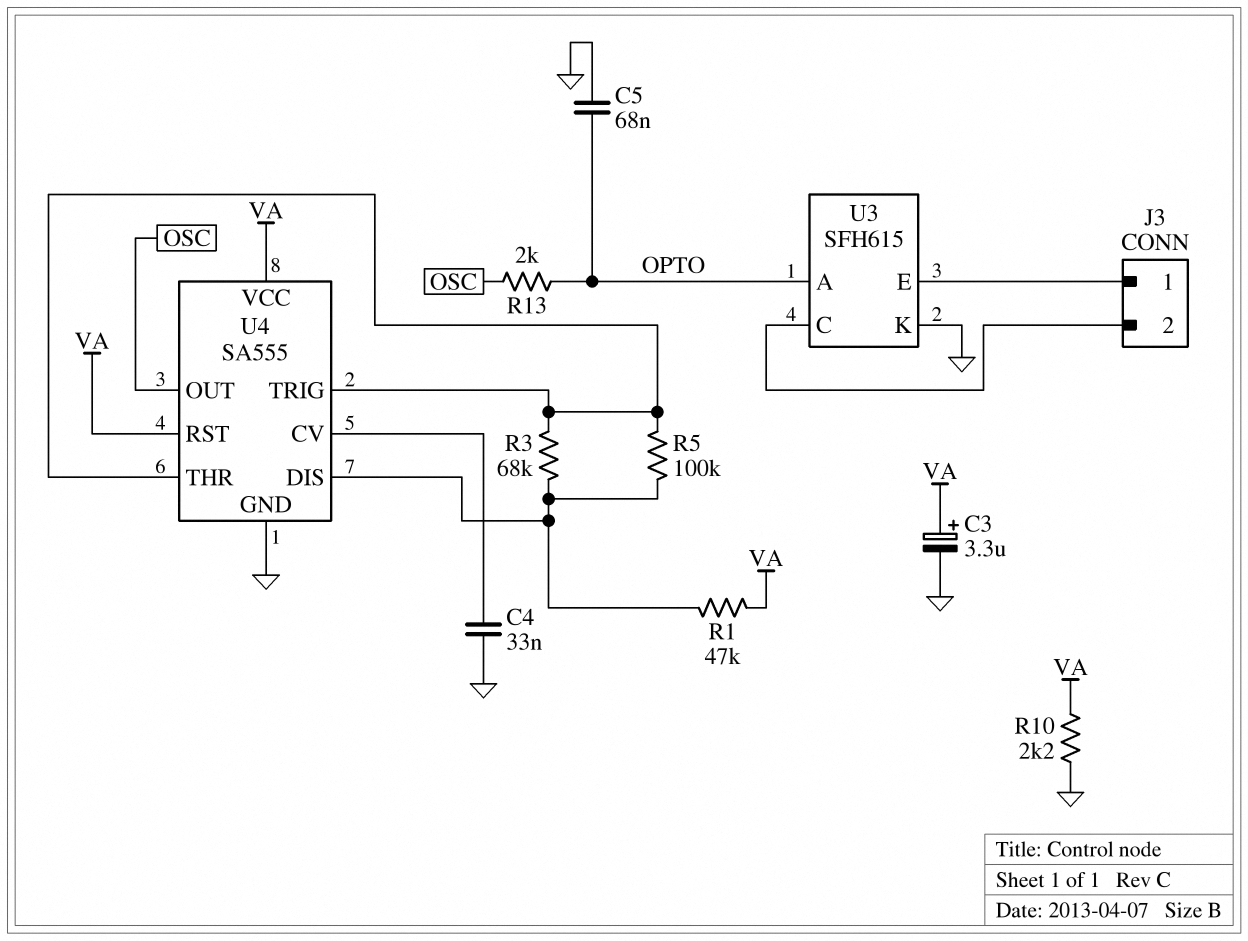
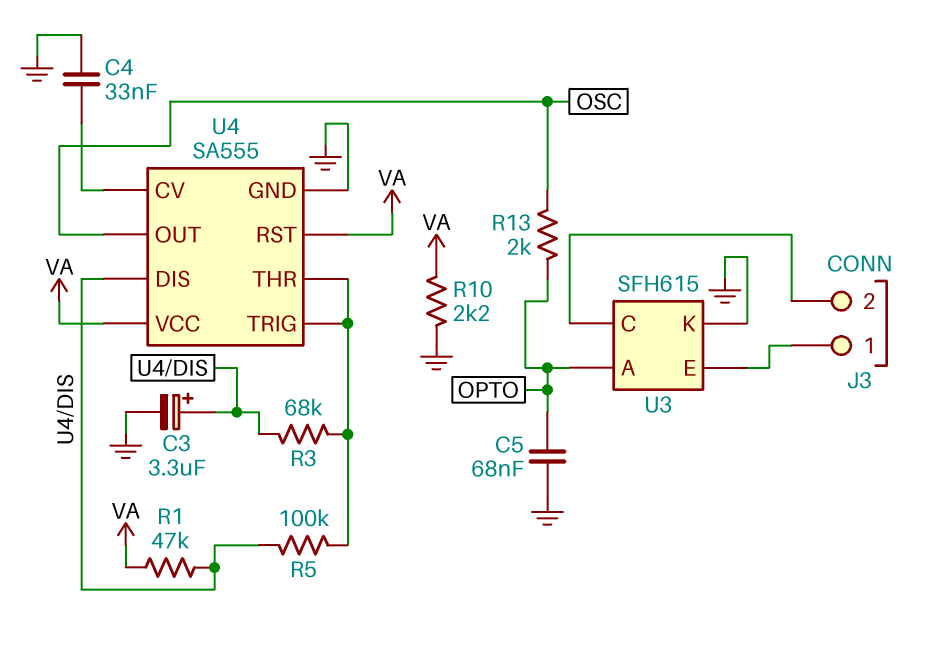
C3: 3.3uF (plus VA, minus GND) -> 3.3uF (plus U4/DIS, minus GND)

